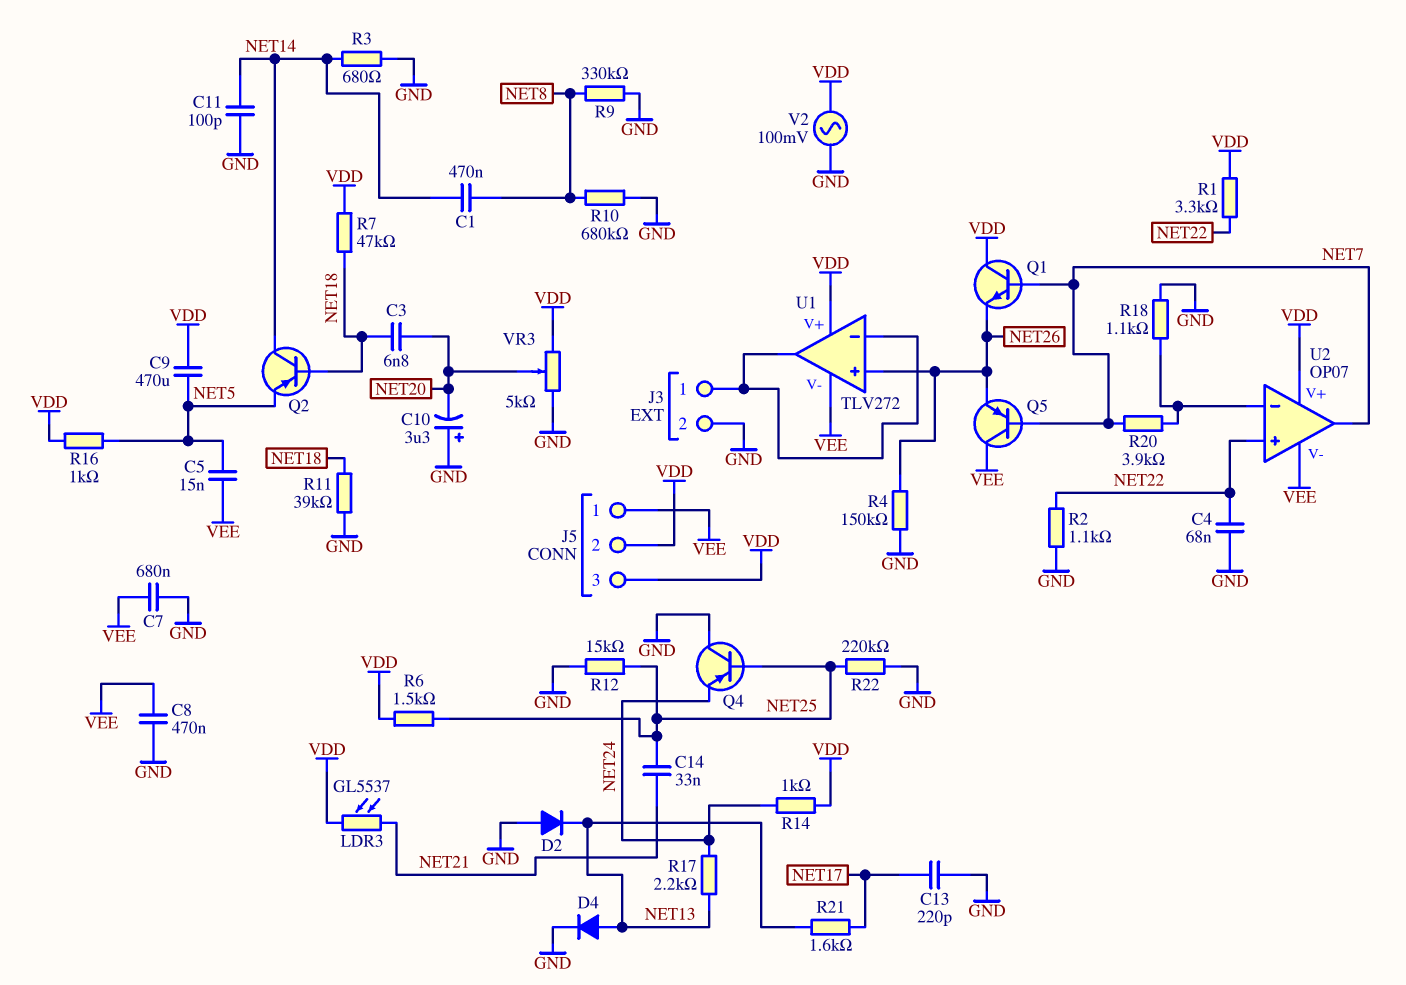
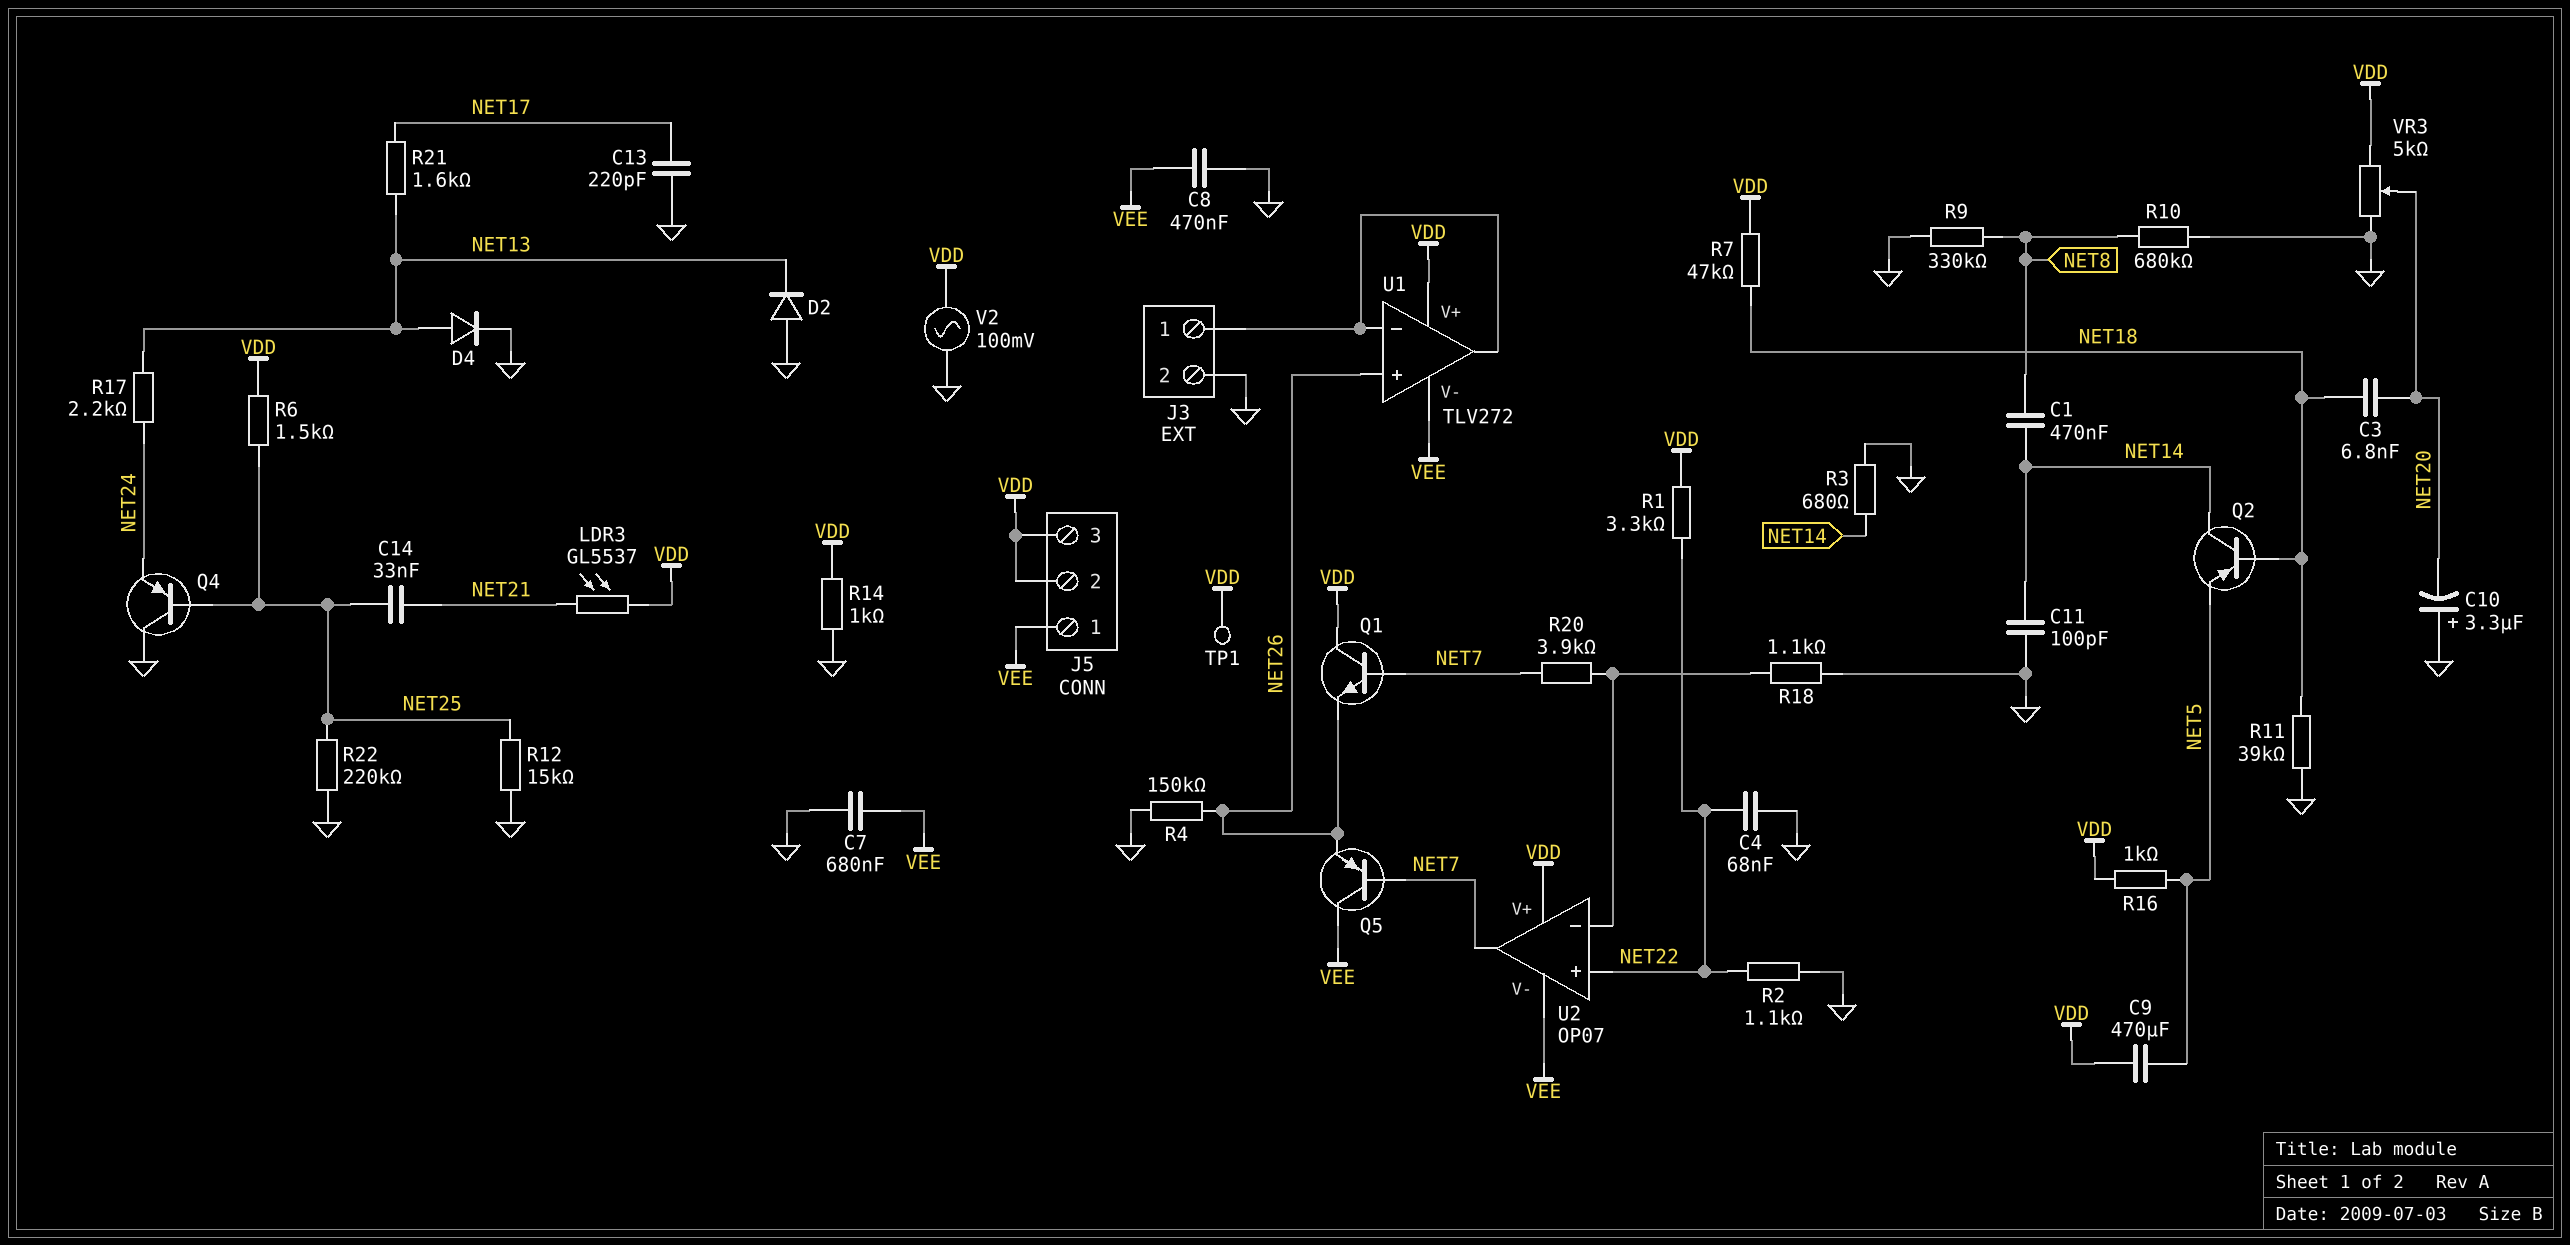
C5: 15nF (NET5, VEE) -> none
R14: 1k (NET24, VDD) -> 1k (GND, VDD)
TP1: none -> test point (VDD)

